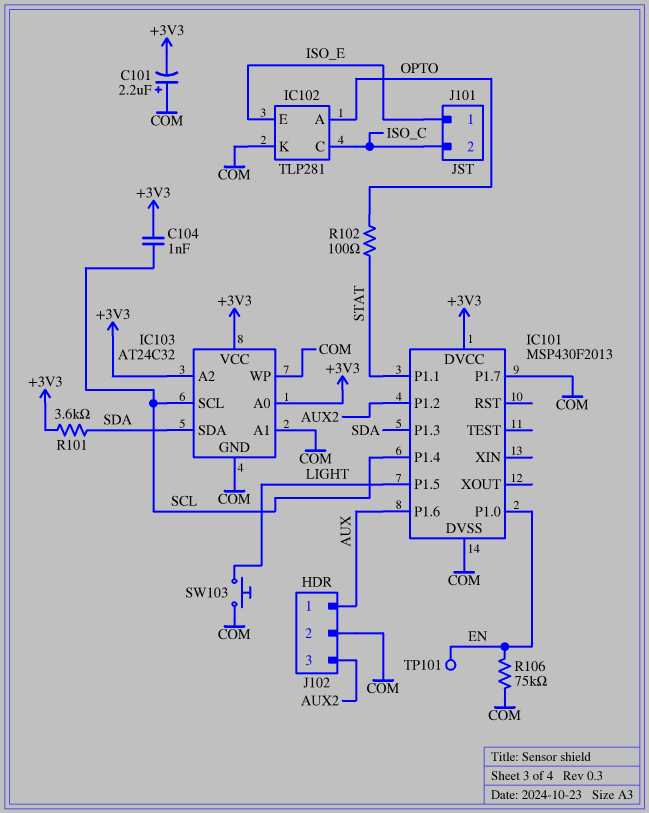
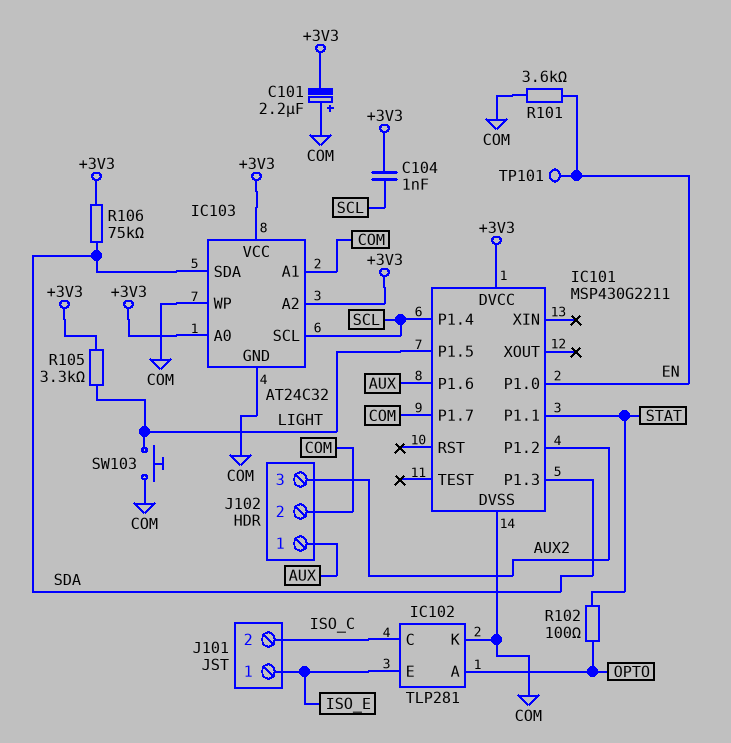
IC101: MSP430F2013 -> MSP430G2211
R101: 3.6k (+3V3, SDA) -> 3.6k (COM, EN)
R105: none -> 3.3k (+3V3, LIGHT)
R106: 75k (COM, EN) -> 75k (+3V3, SDA)

